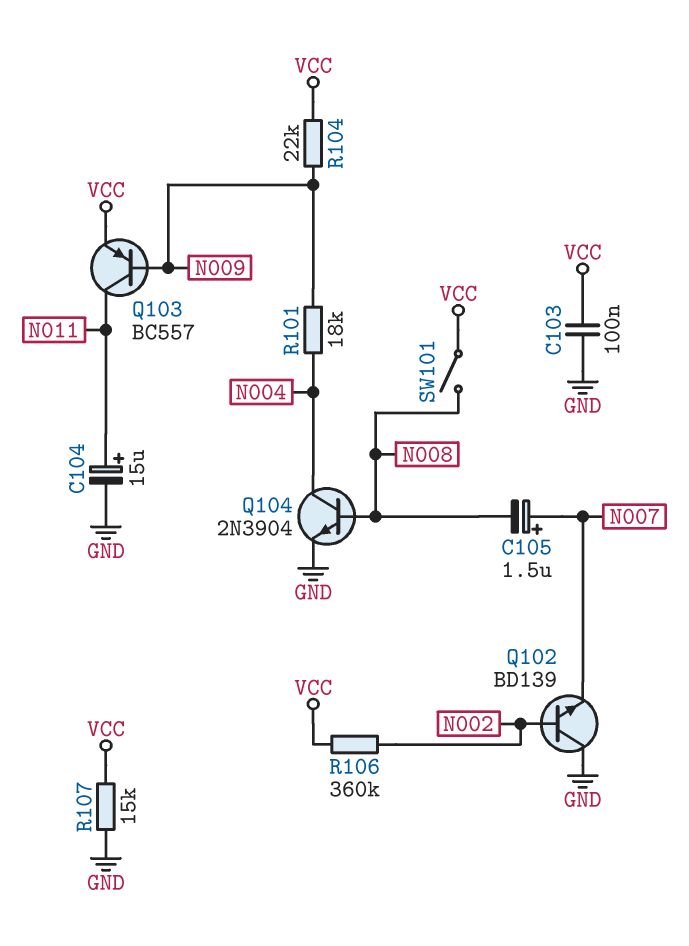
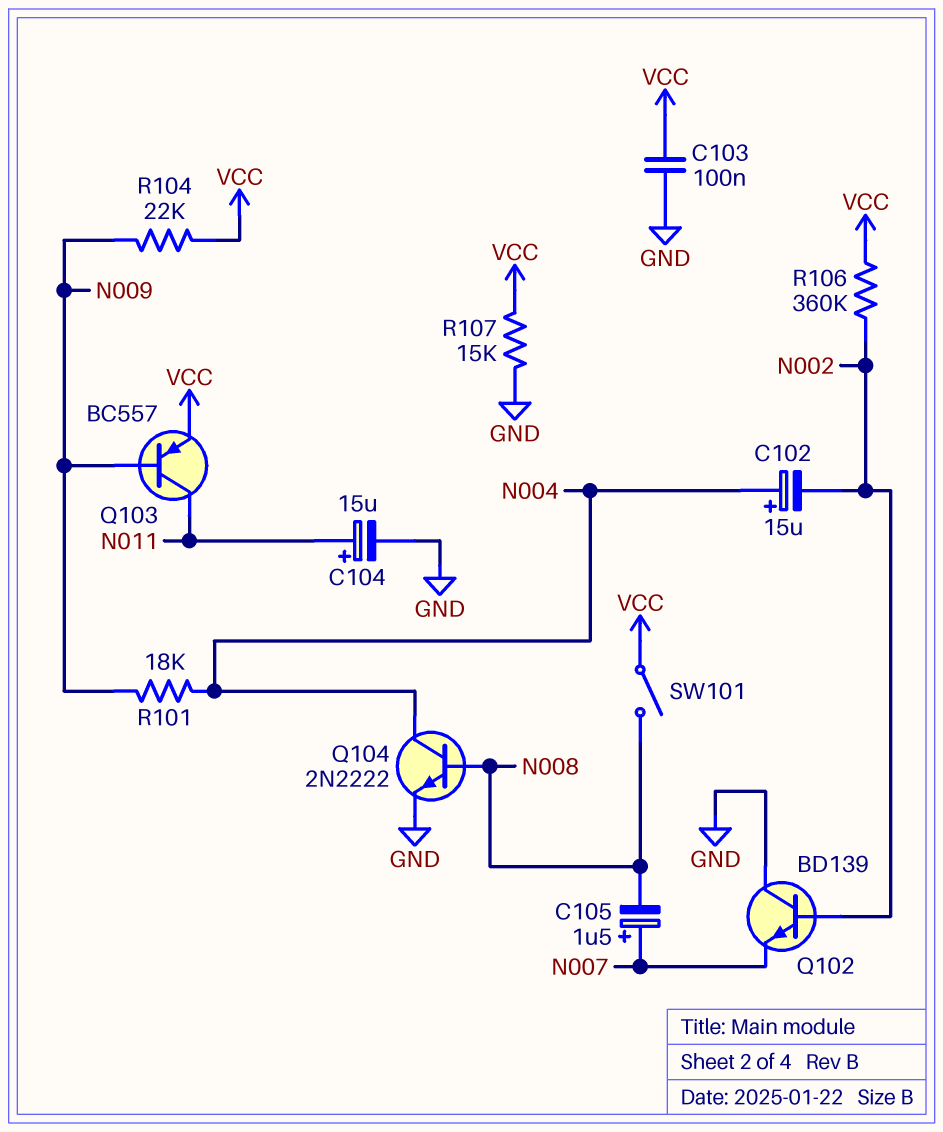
C102: none -> 15uF (plus N004, minus N002)
Q104: NPN 2N3904 (B N008, C N004, E GND) -> NPN 2N2222 (B N008, C N004, E GND)

